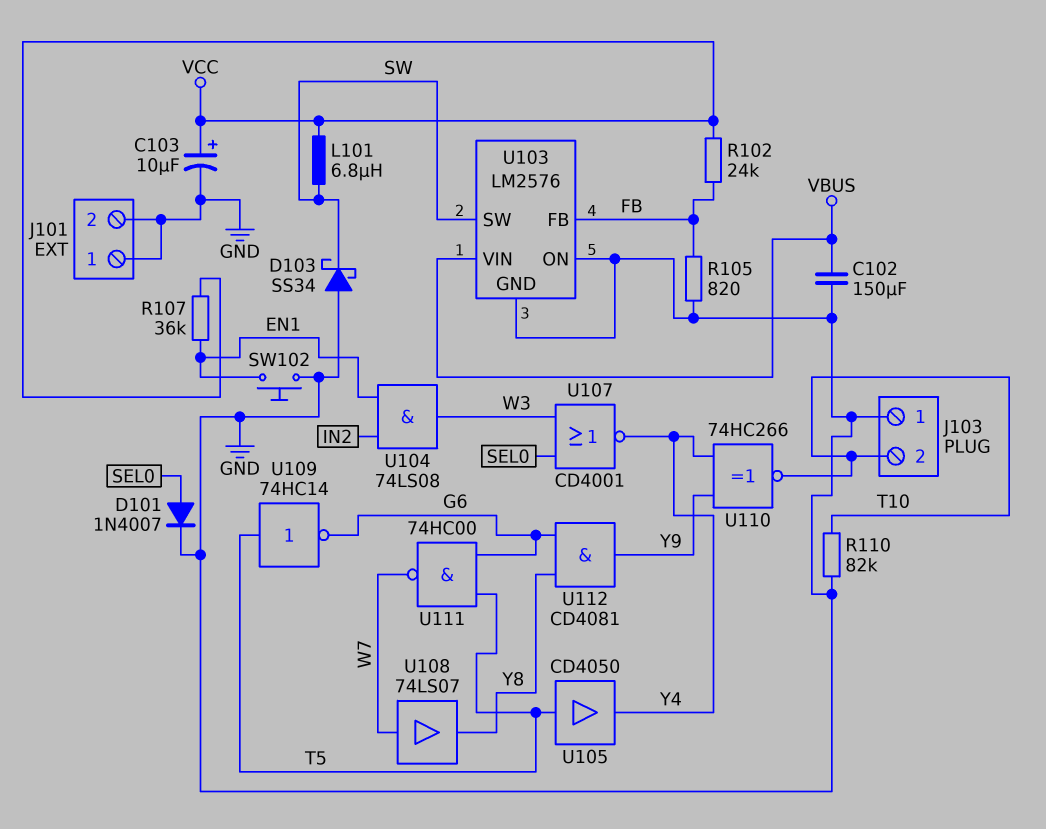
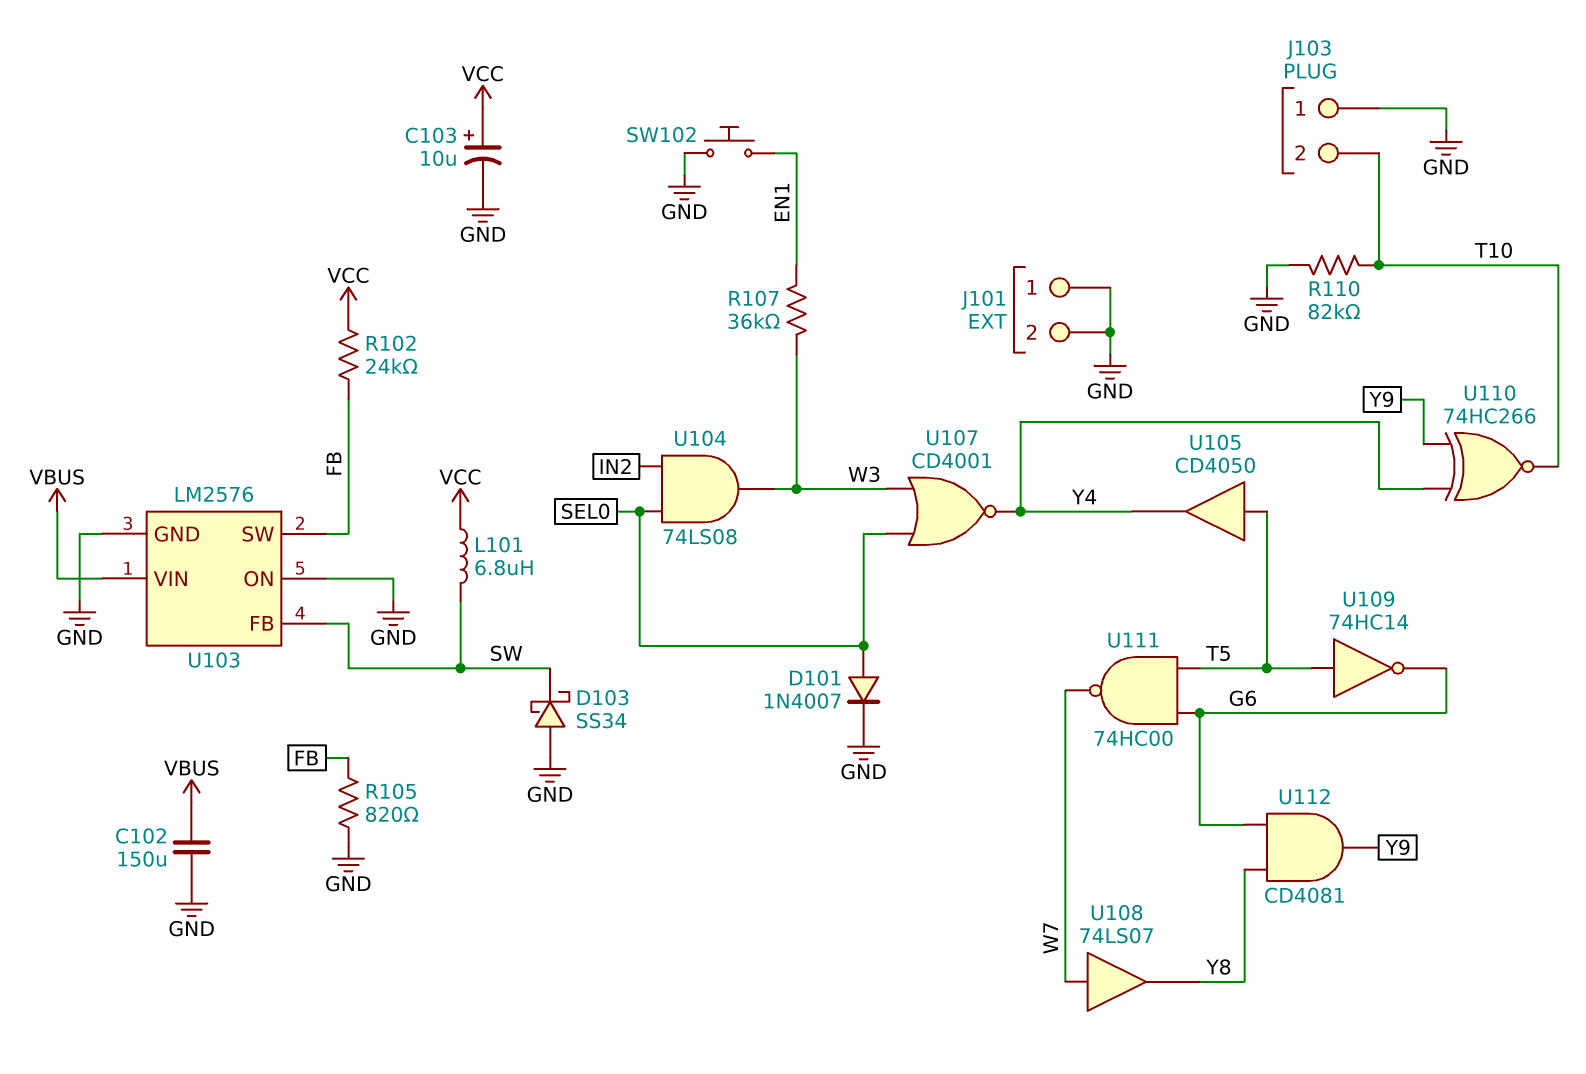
R107: 36k (EN1, VCC) -> 36k (EN1, W3)
U103 pin FB: FB -> SW
U103 pin SW: SW -> FB
U104: AND 74LS08 (in EN1, in IN2, out W3) -> AND 74LS08 (in IN2, in SEL0, out W3)

